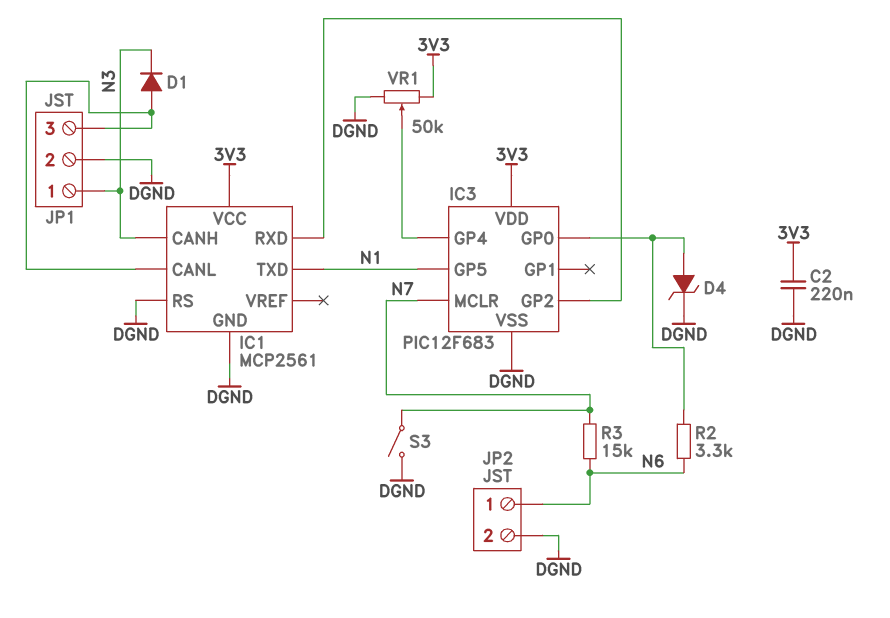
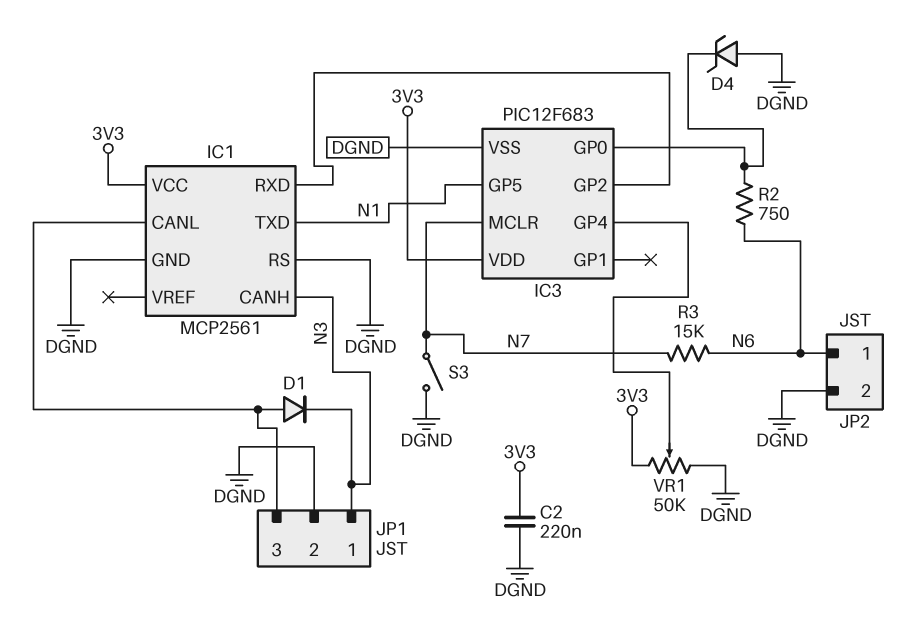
D4: zener (A IC3/GP0, K DGND) -> zener (A DGND, K IC3/GP0)
R2: 3.3k (IC3/GP0, N6) -> 750 (IC3/GP0, N6)

